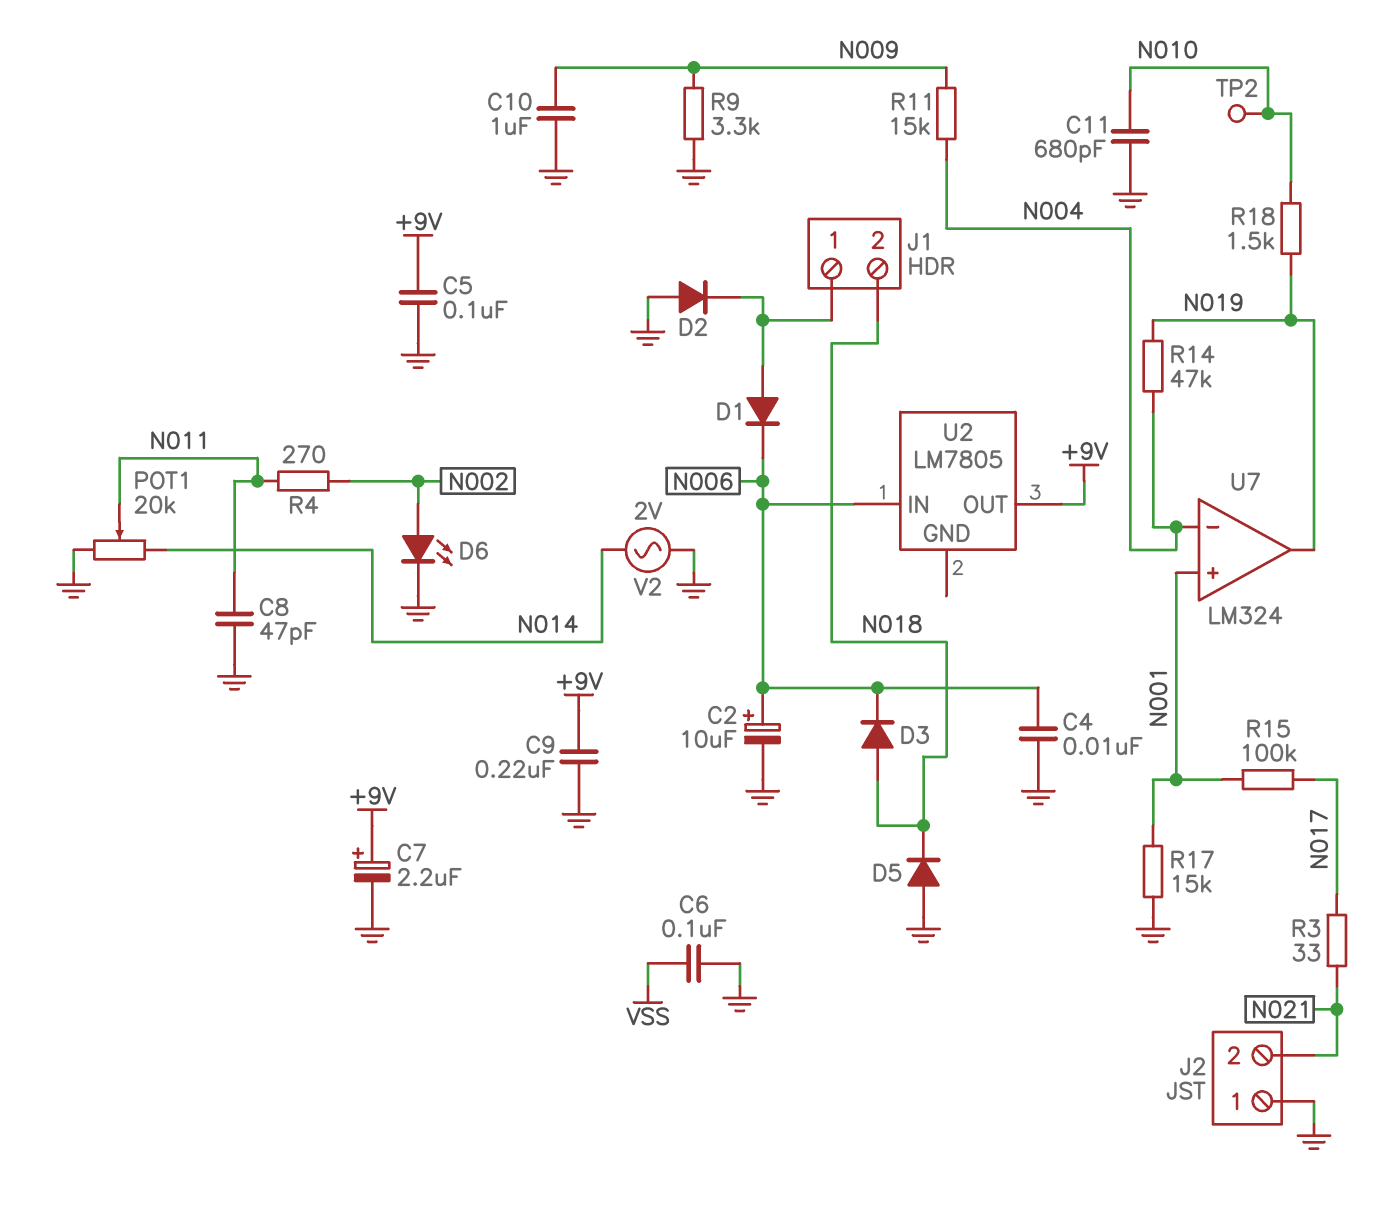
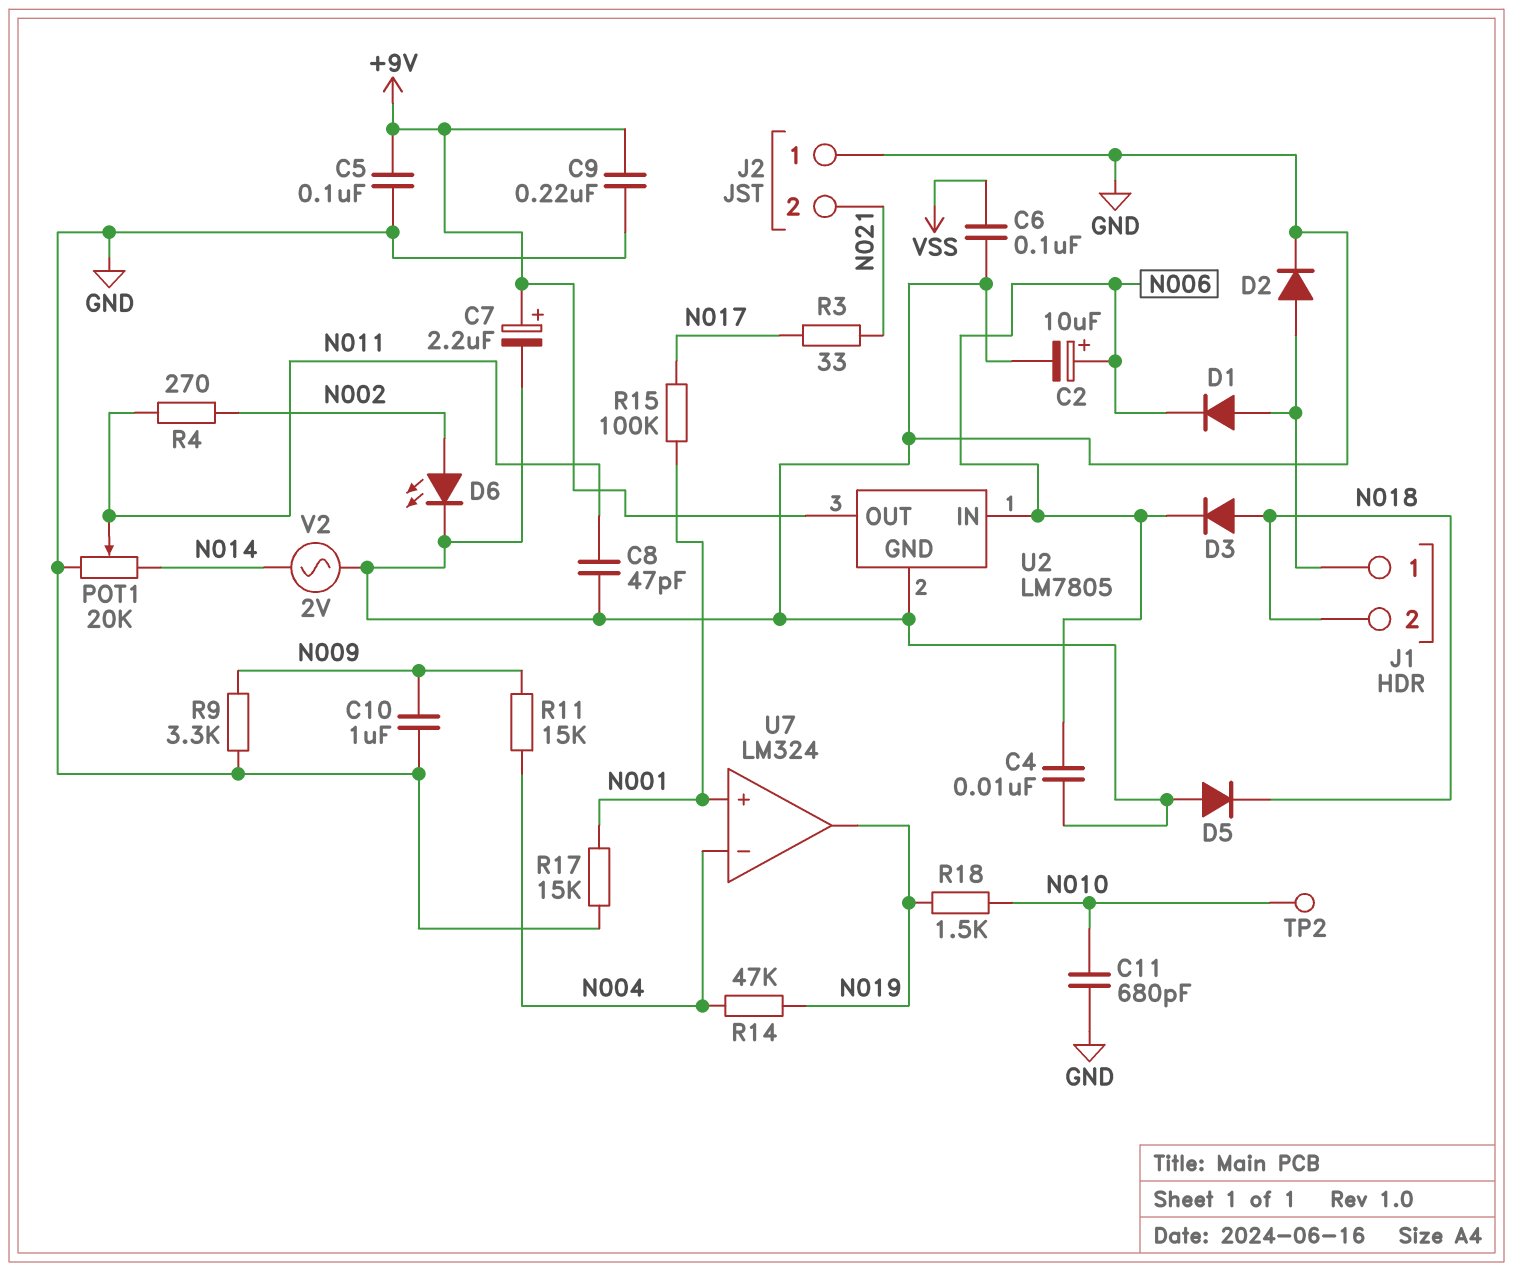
D2: diode (A GND, K J1/1) -> diode (A J1/1, K GND)
U2 pin GND: none -> GND

